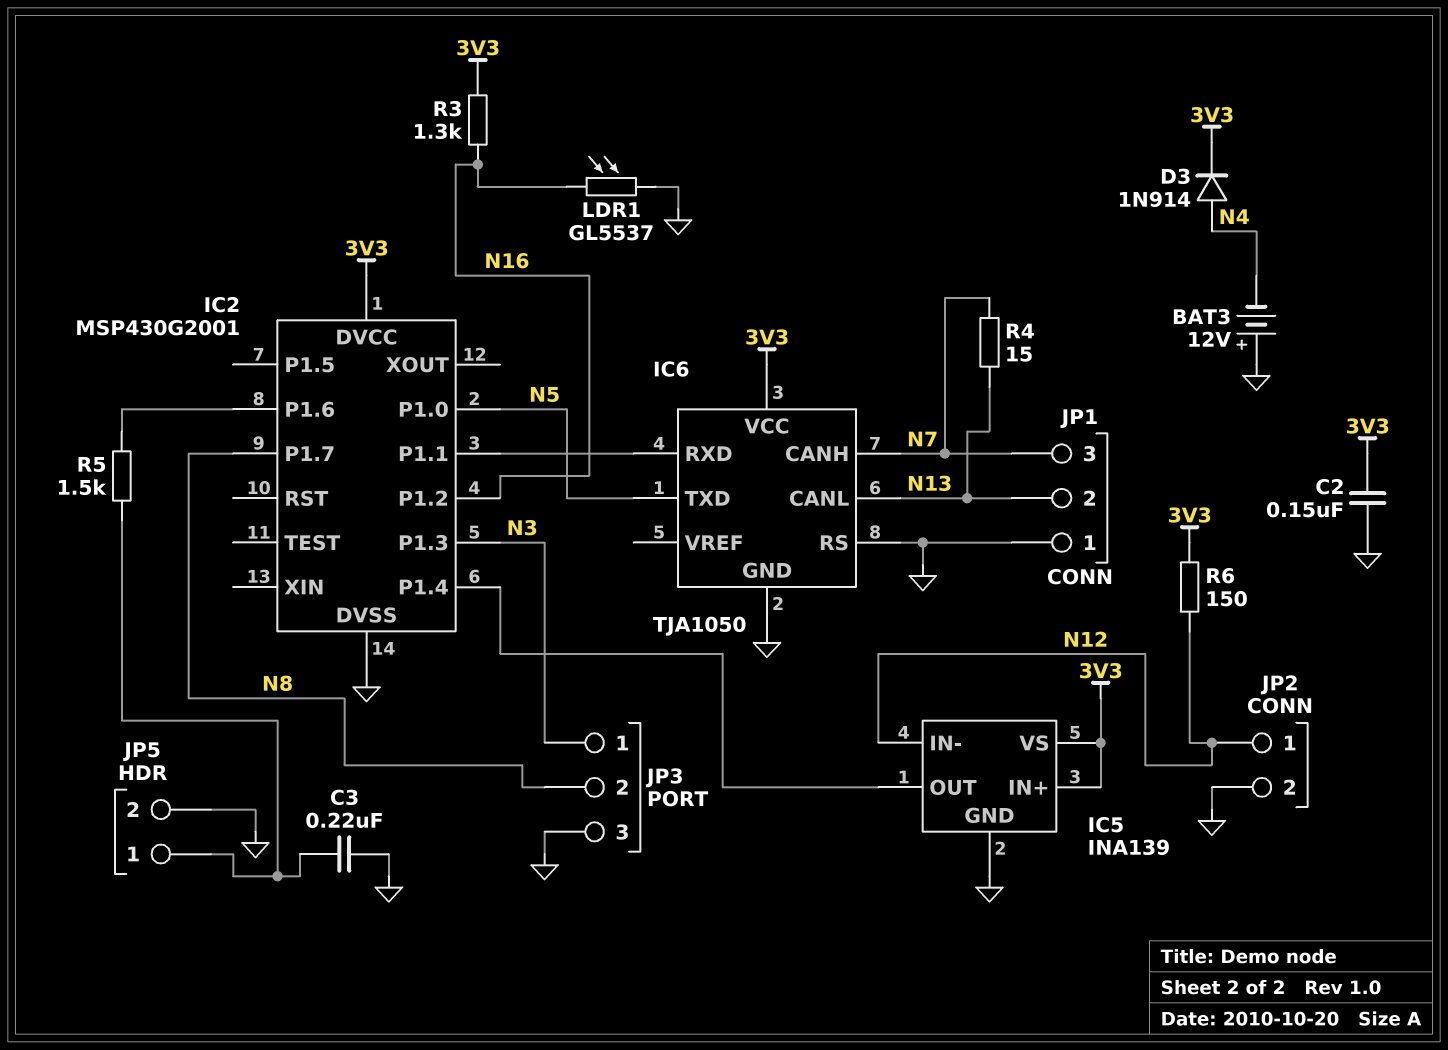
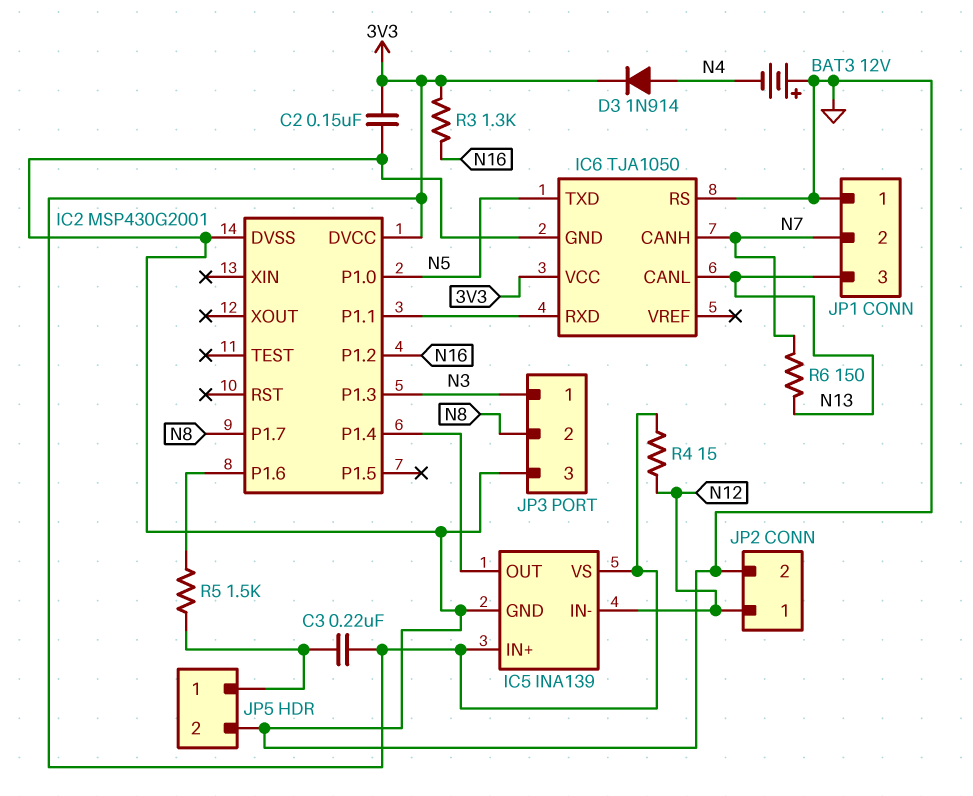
C3: 220nF (GND, JP5/1) -> 220nF (3V3, JP5/1)
JP1 pin 2: N13 -> N7
JP1 pin 3: N7 -> N13
LDR1: GL5537 (GND, N16) -> none
R4: 15 (N7, N13) -> 15 (3V3, N12)
R6: 150 (3V3, N12) -> 150 (N7, N13)

